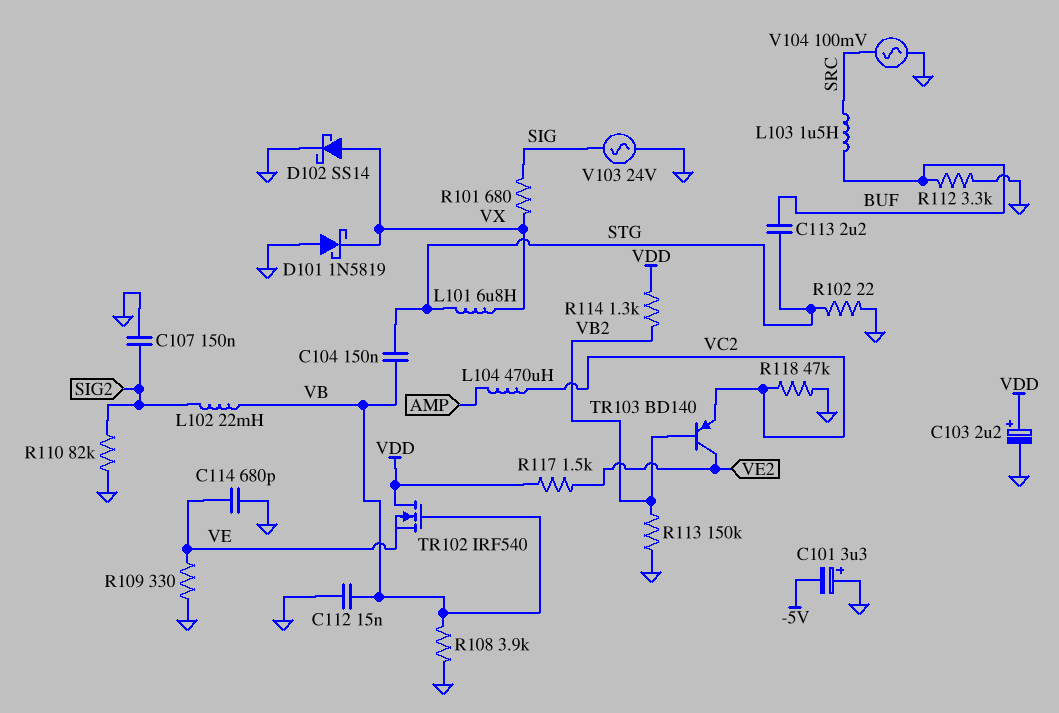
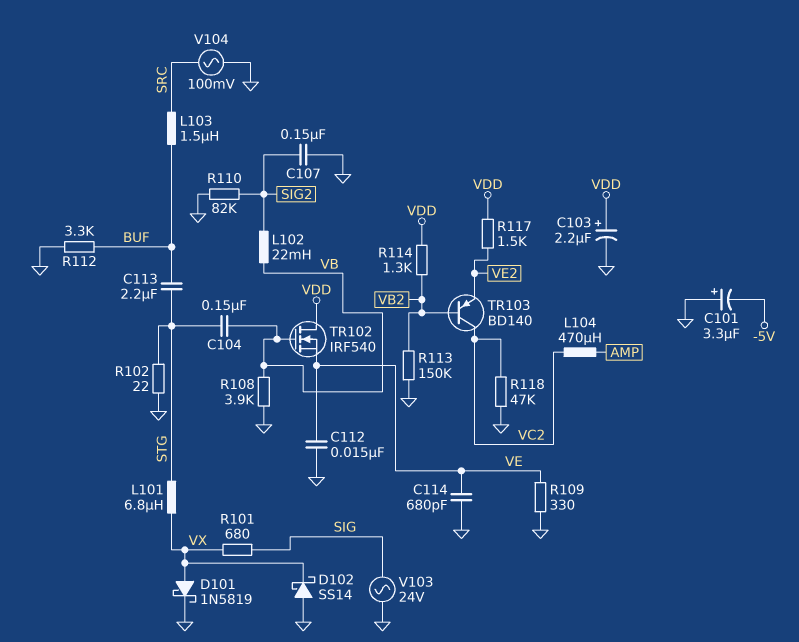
C112: 15nF (GND, VB) -> 15nF (GND, VE)
D101: schottky 1N5819 (A GND, K VX) -> schottky 1N5819 (A VX, K GND)
D102: schottky SS14 (A VX, K GND) -> schottky SS14 (A GND, K VX)
TR103: PNP BD140 (B VB2, C VE2, E VC2) -> PNP BD140 (B VB2, C VC2, E VE2)

